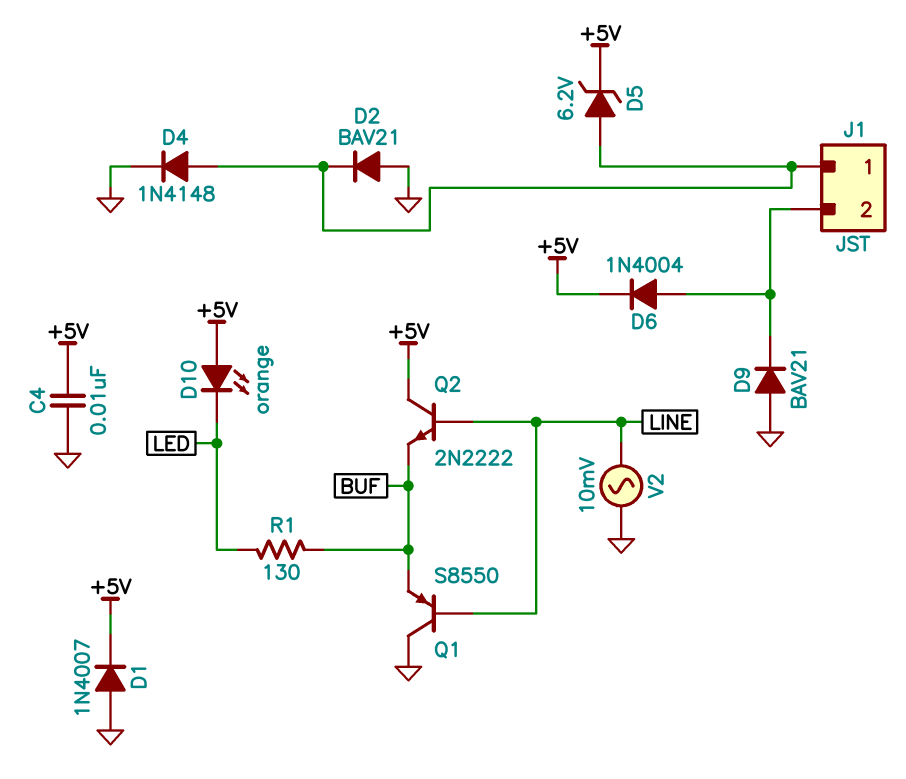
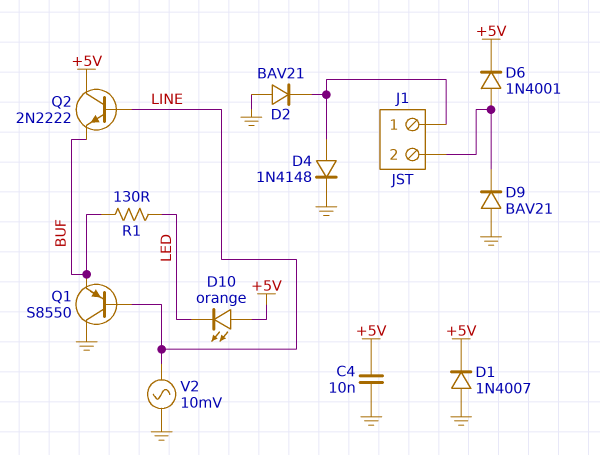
D5: zener 6.2V (A J1/1, K +5V) -> none
D6: diode 1N4004 (A J1/2, K +5V) -> diode 1N4001 (A J1/2, K +5V)

